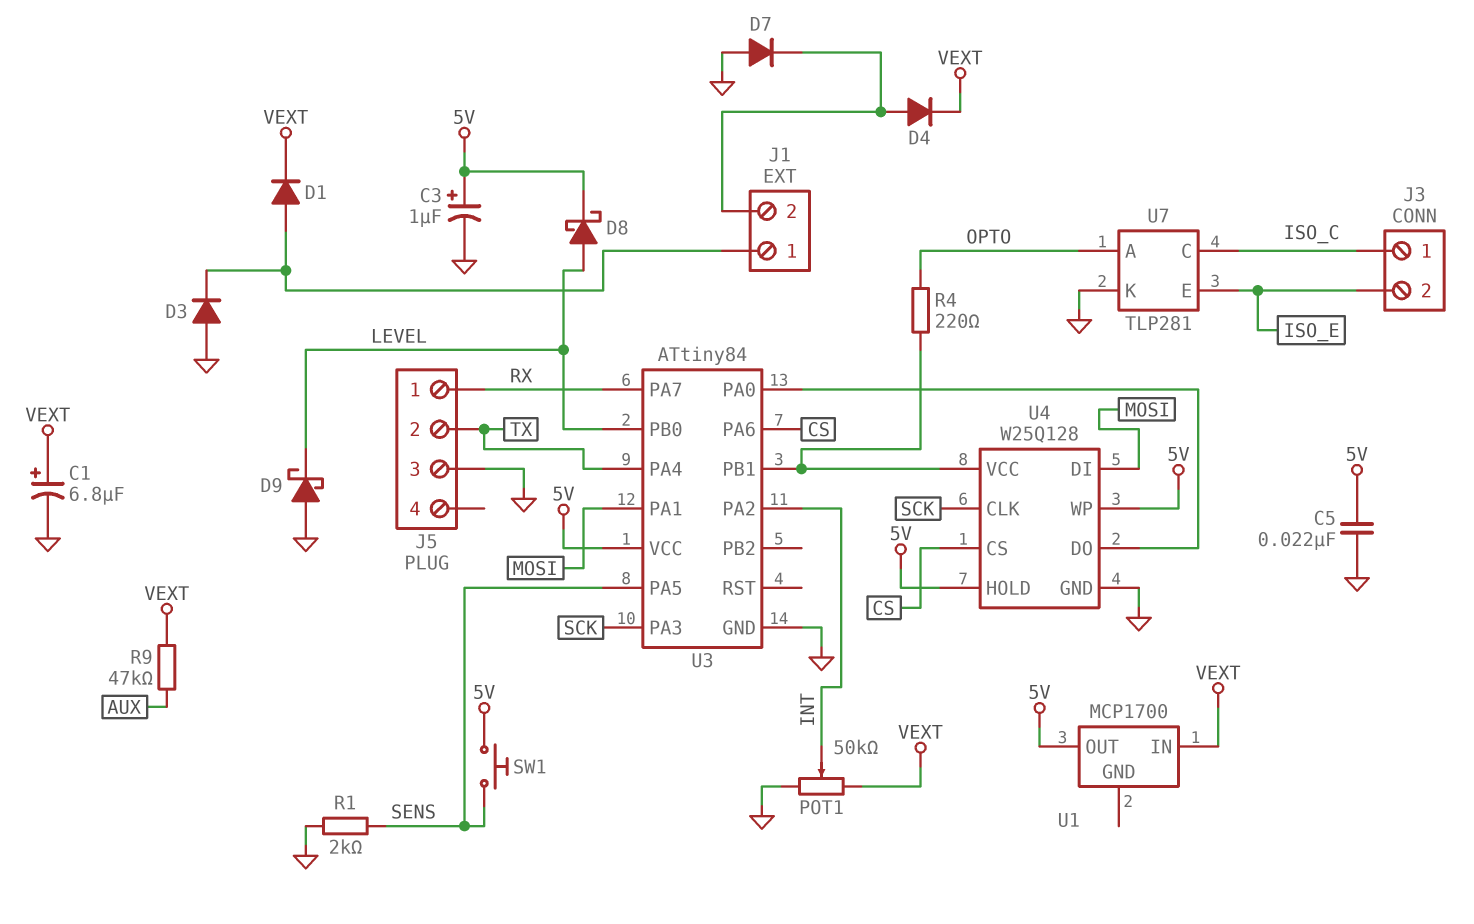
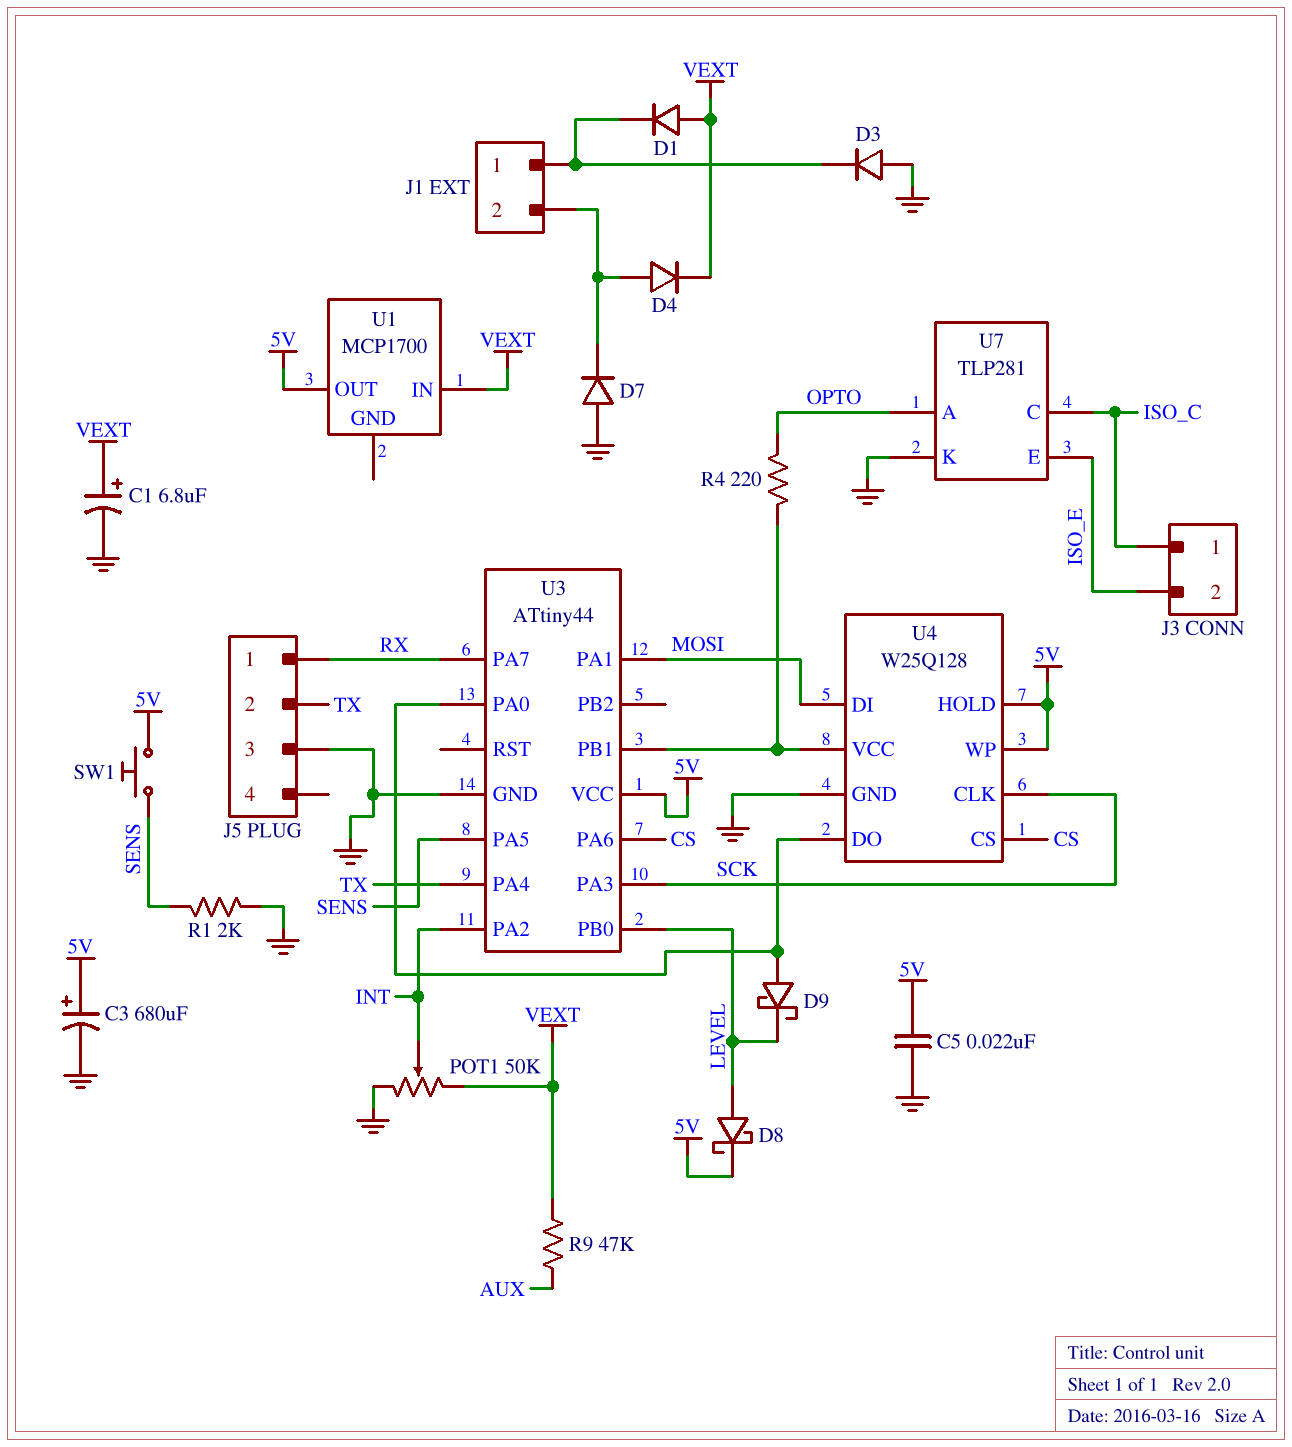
C3: 1uF (plus 5V, minus GND) -> 680uF (plus 5V, minus GND)
D1: diode (A J1/1, K VEXT) -> diode (A VEXT, K J1/1)
D9: schottky (A GND, K LEVEL) -> schottky (A U3/PA0, K LEVEL)
U3: ATtiny84 -> ATtiny44

